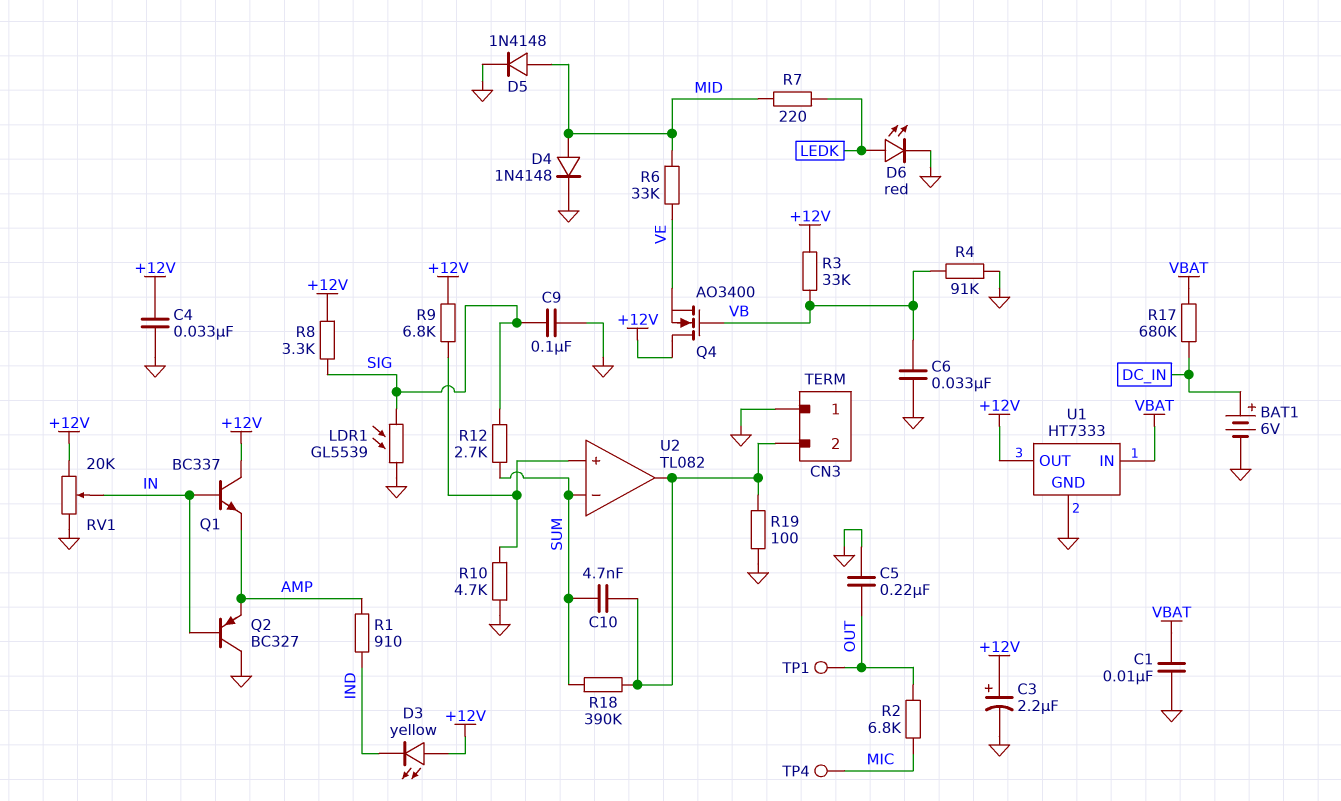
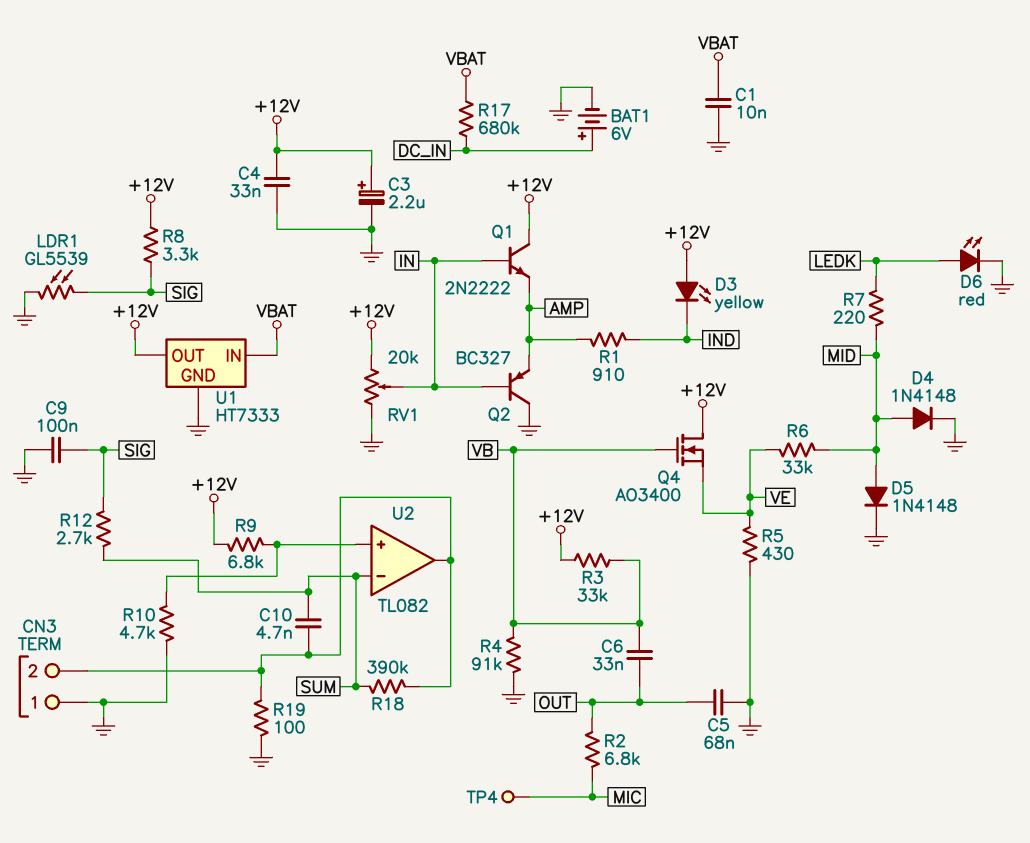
C5: 220nF (GND, OUT) -> 68nF (GND, OUT)
C6: 33nF (GND, VB) -> 33nF (OUT, VB)
Q1: NPN BC337 (B IN, C +12V, E AMP) -> NPN 2N2222 (B IN, C +12V, E AMP)
R5: none -> 430 (GND, VE)
TP1: test point (OUT) -> none

